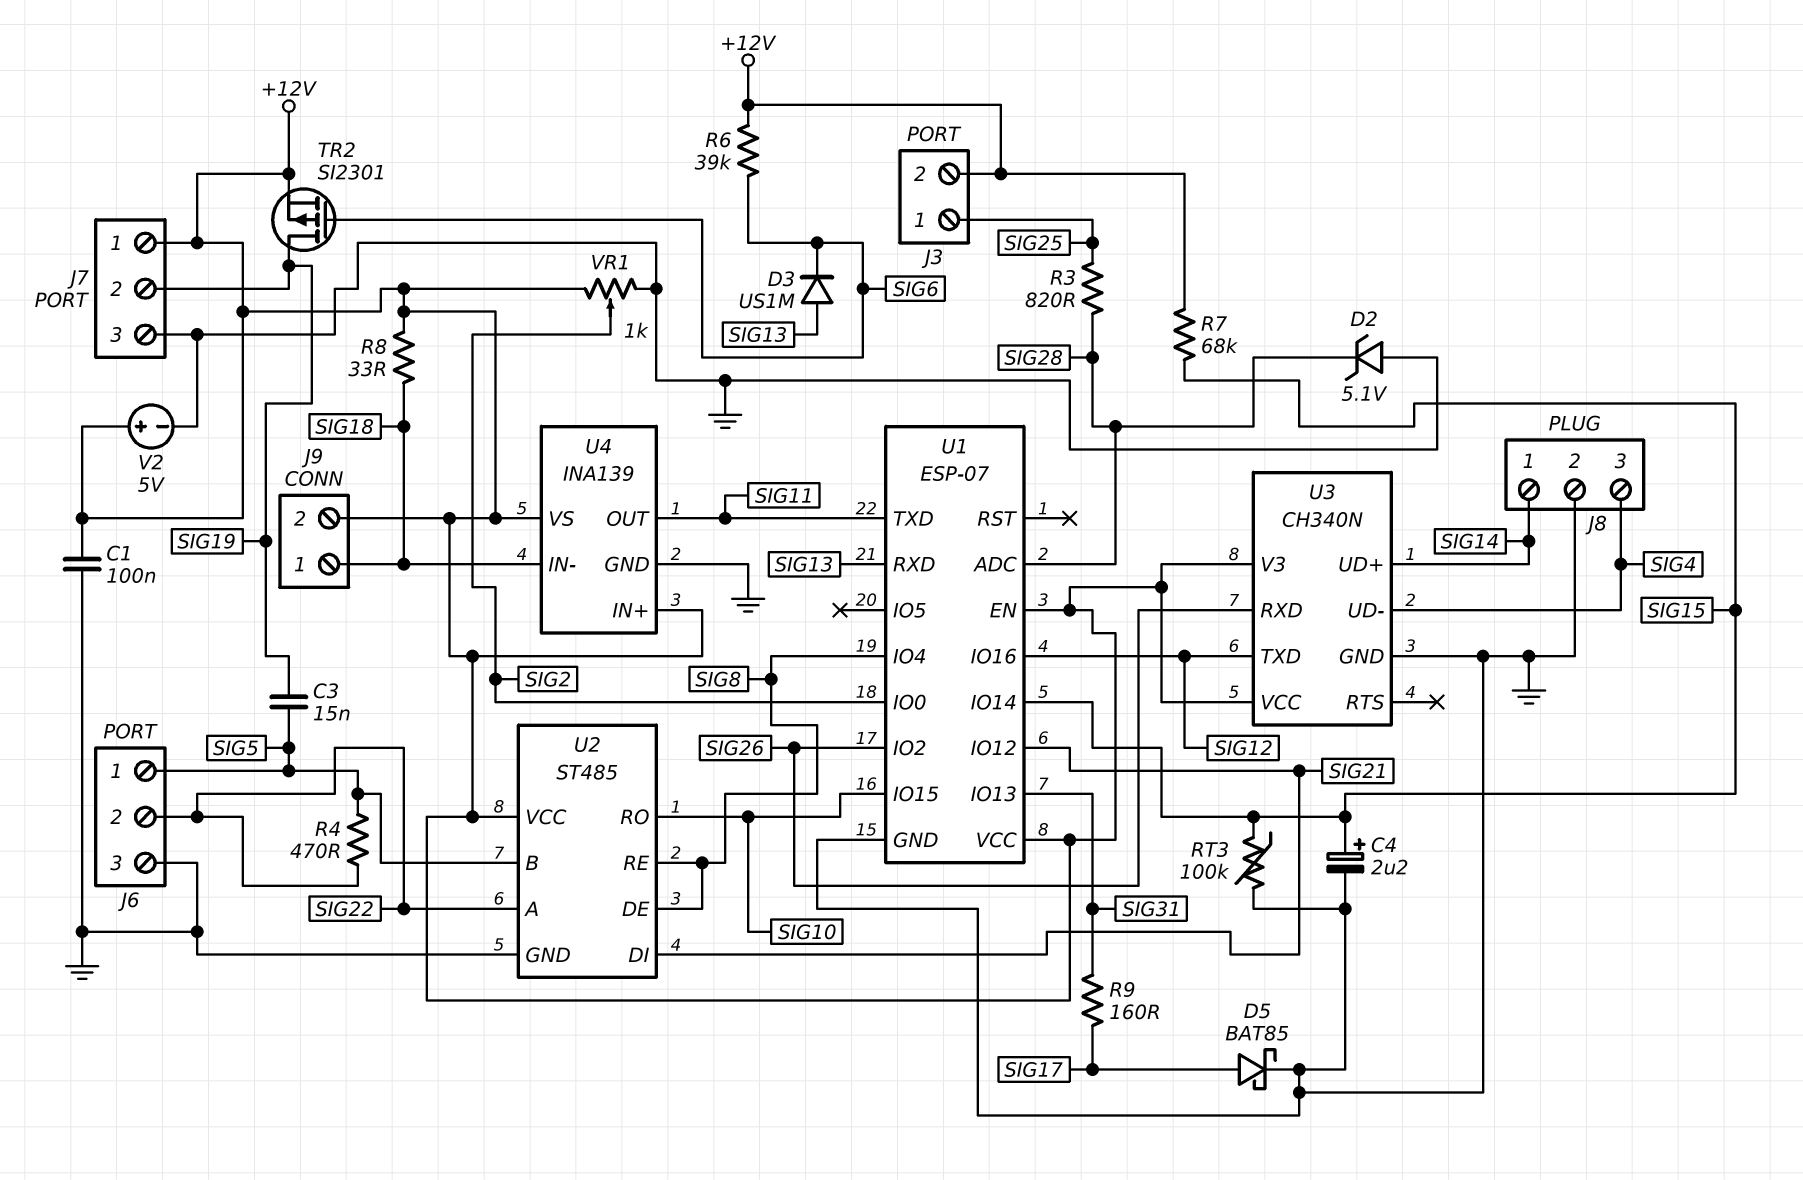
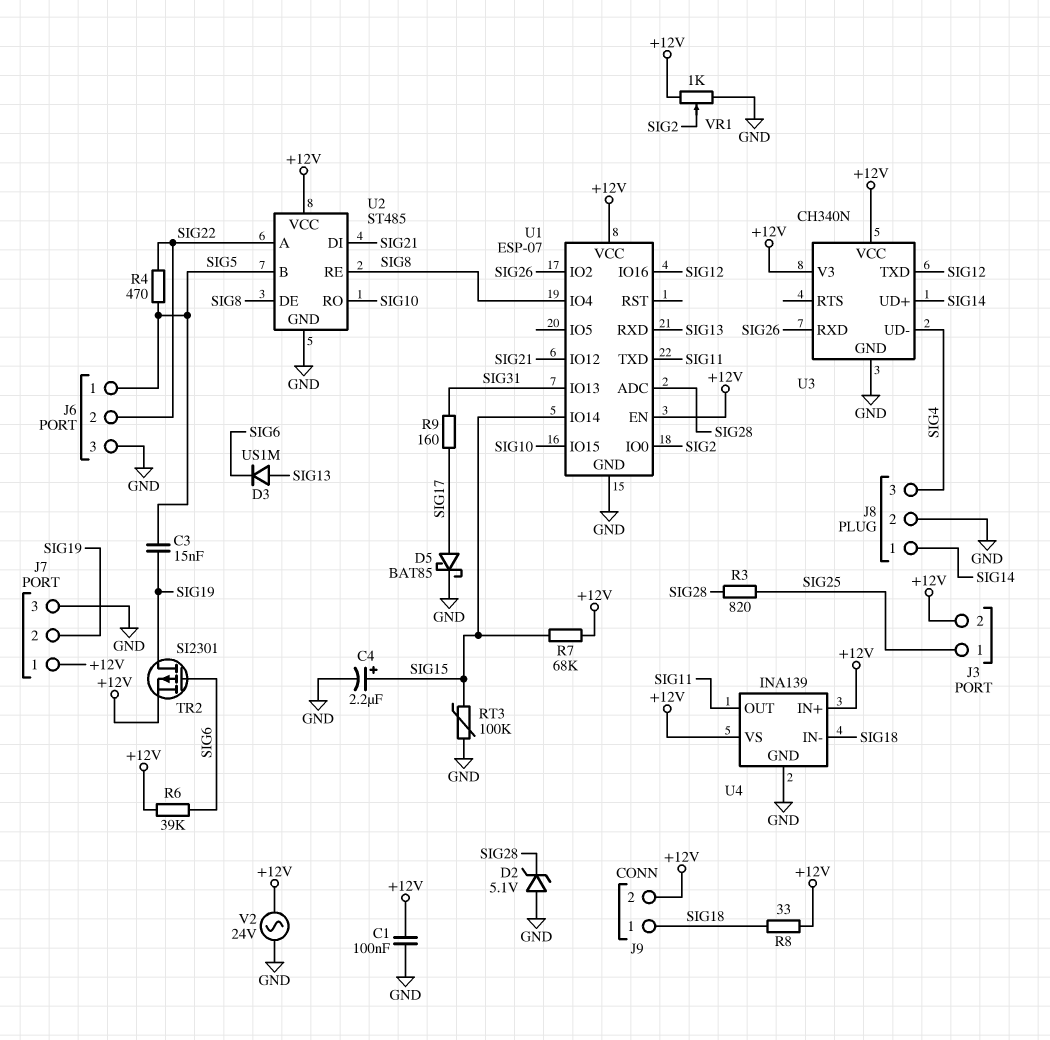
V2: 5V (plus +12V, minus GND) -> AC 24V (+12V, GND)

